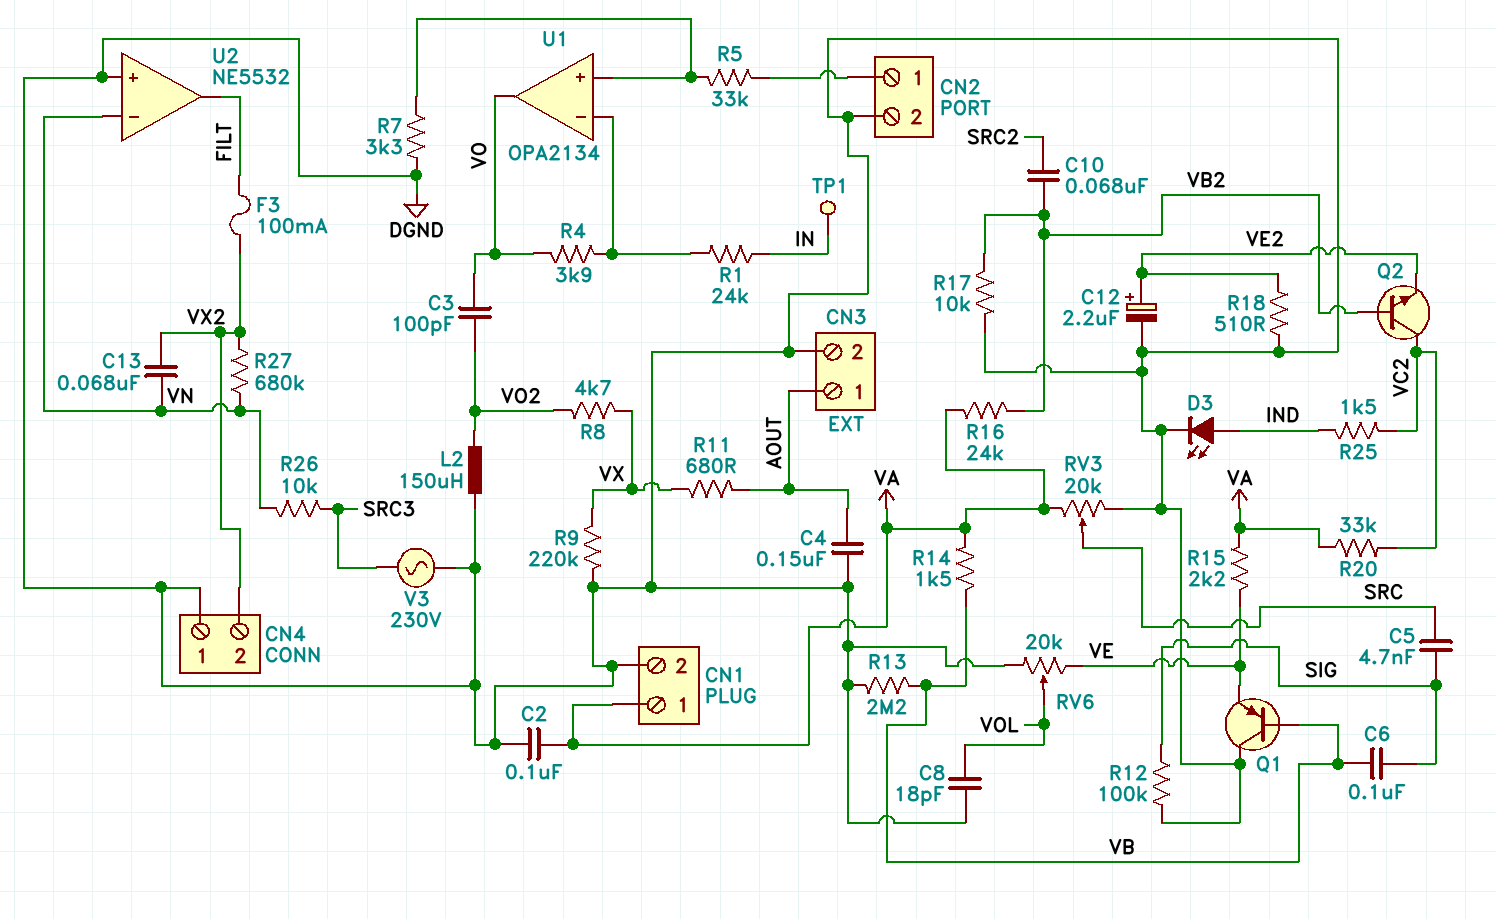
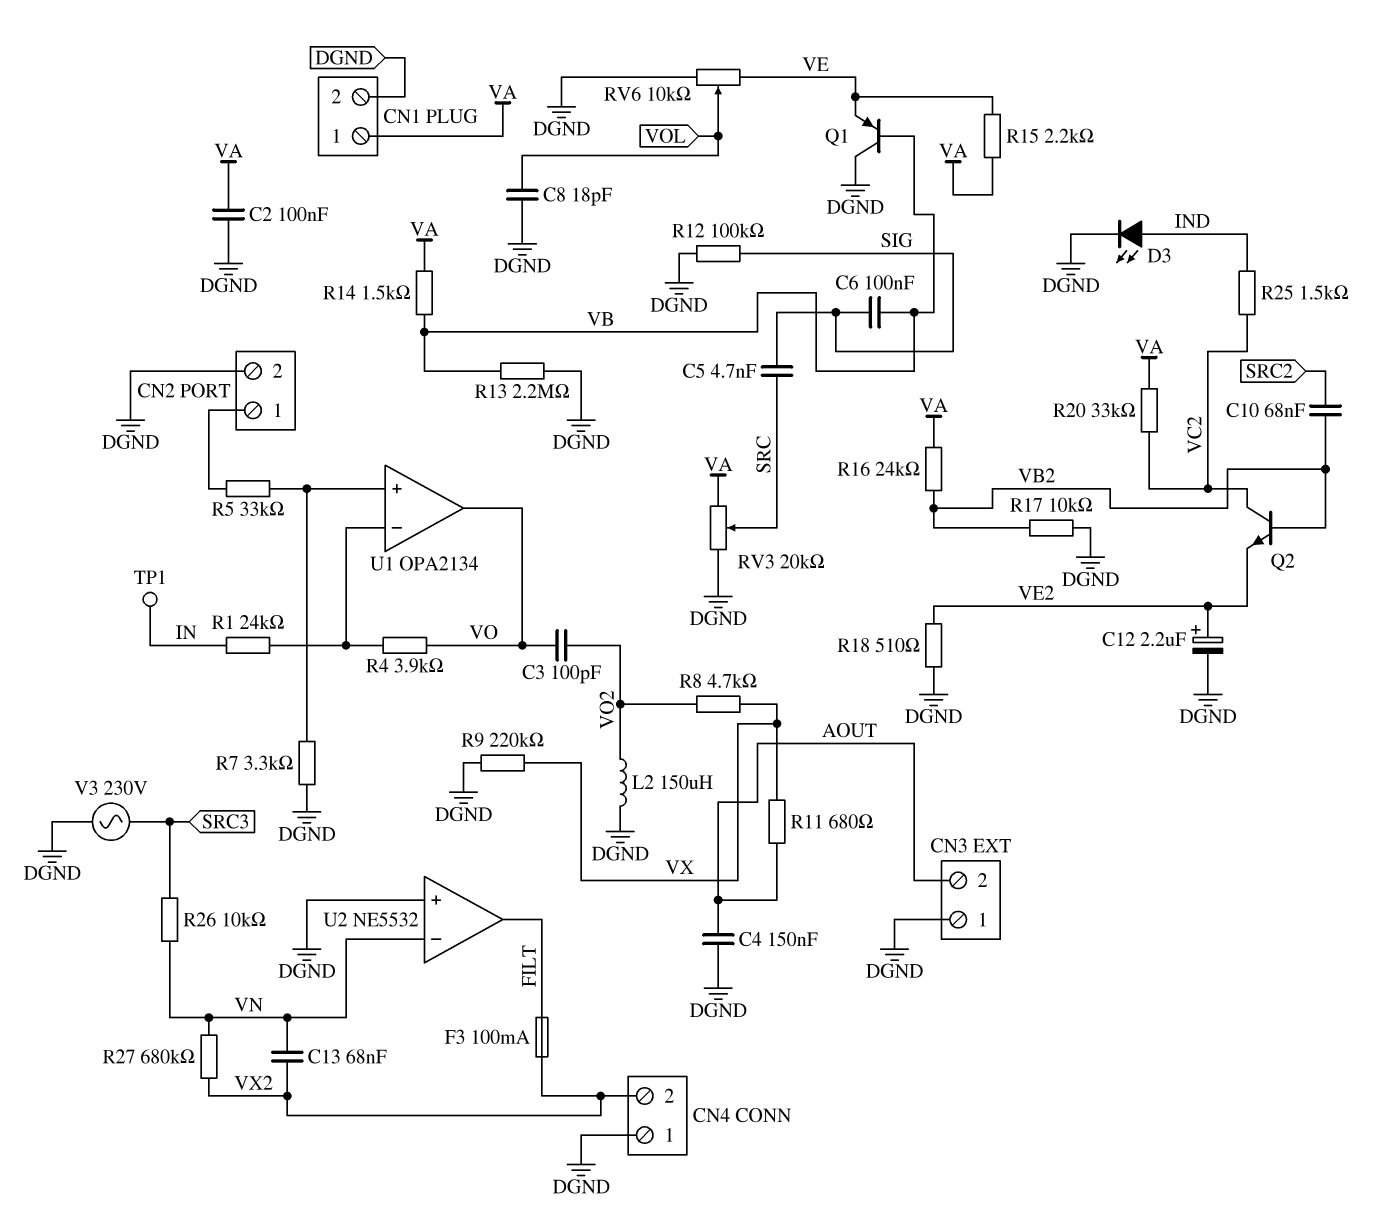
CN3 pin 1: AOUT -> DGND
CN3 pin 2: DGND -> AOUT
RV6: 20k (DGND, VE, wiper VOL) -> 10k (DGND, VE, wiper VOL)

